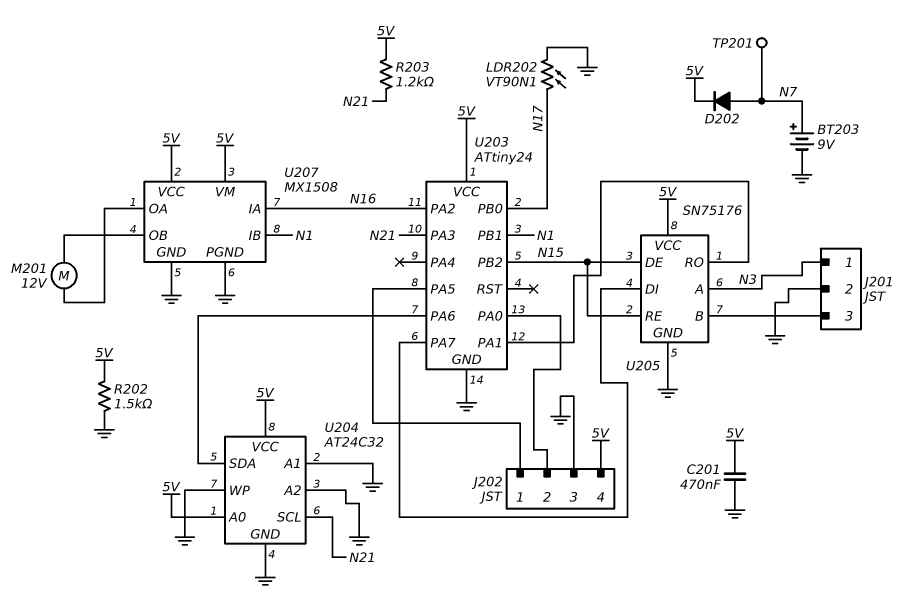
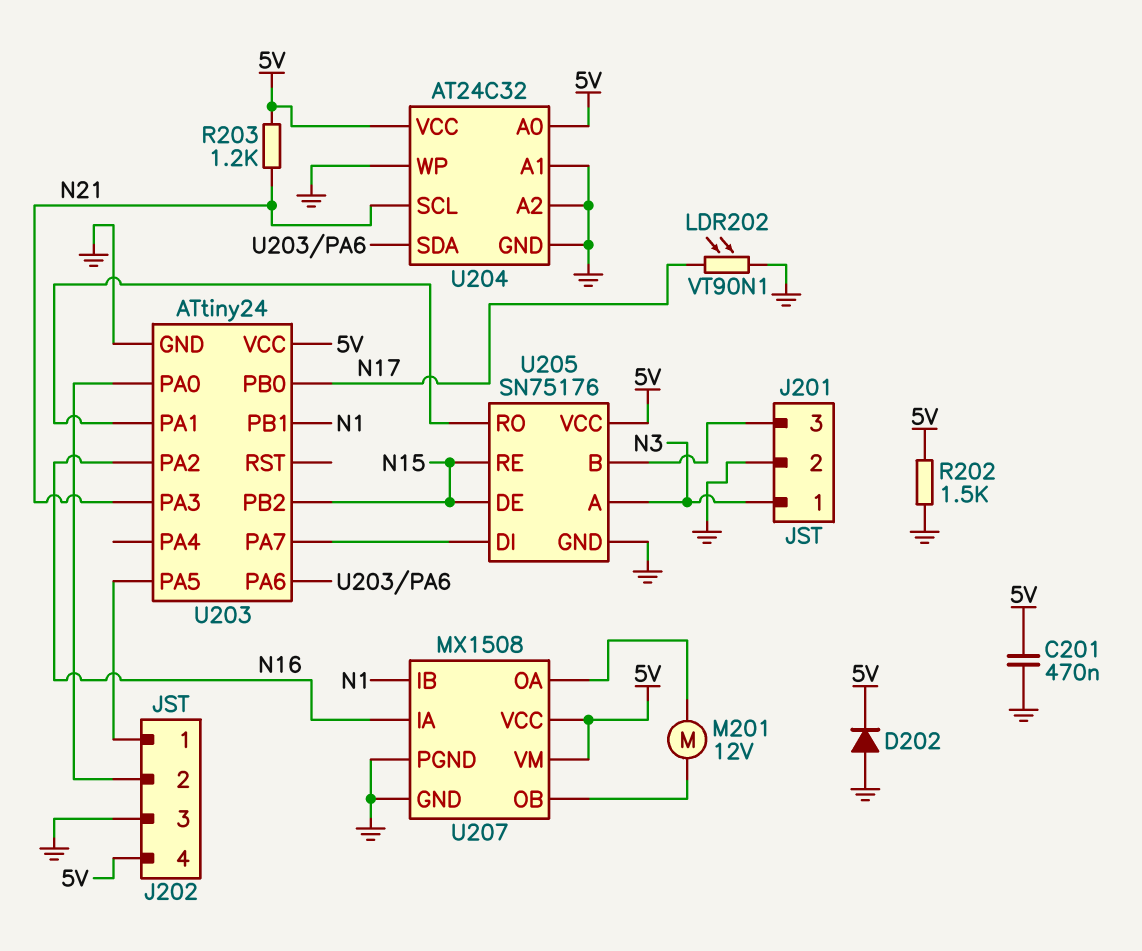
BT203: 9V (plus N7, minus GND) -> none
D202: diode (A N7, K 5V) -> diode (A GND, K 5V)
TP201: test point (N7) -> none

